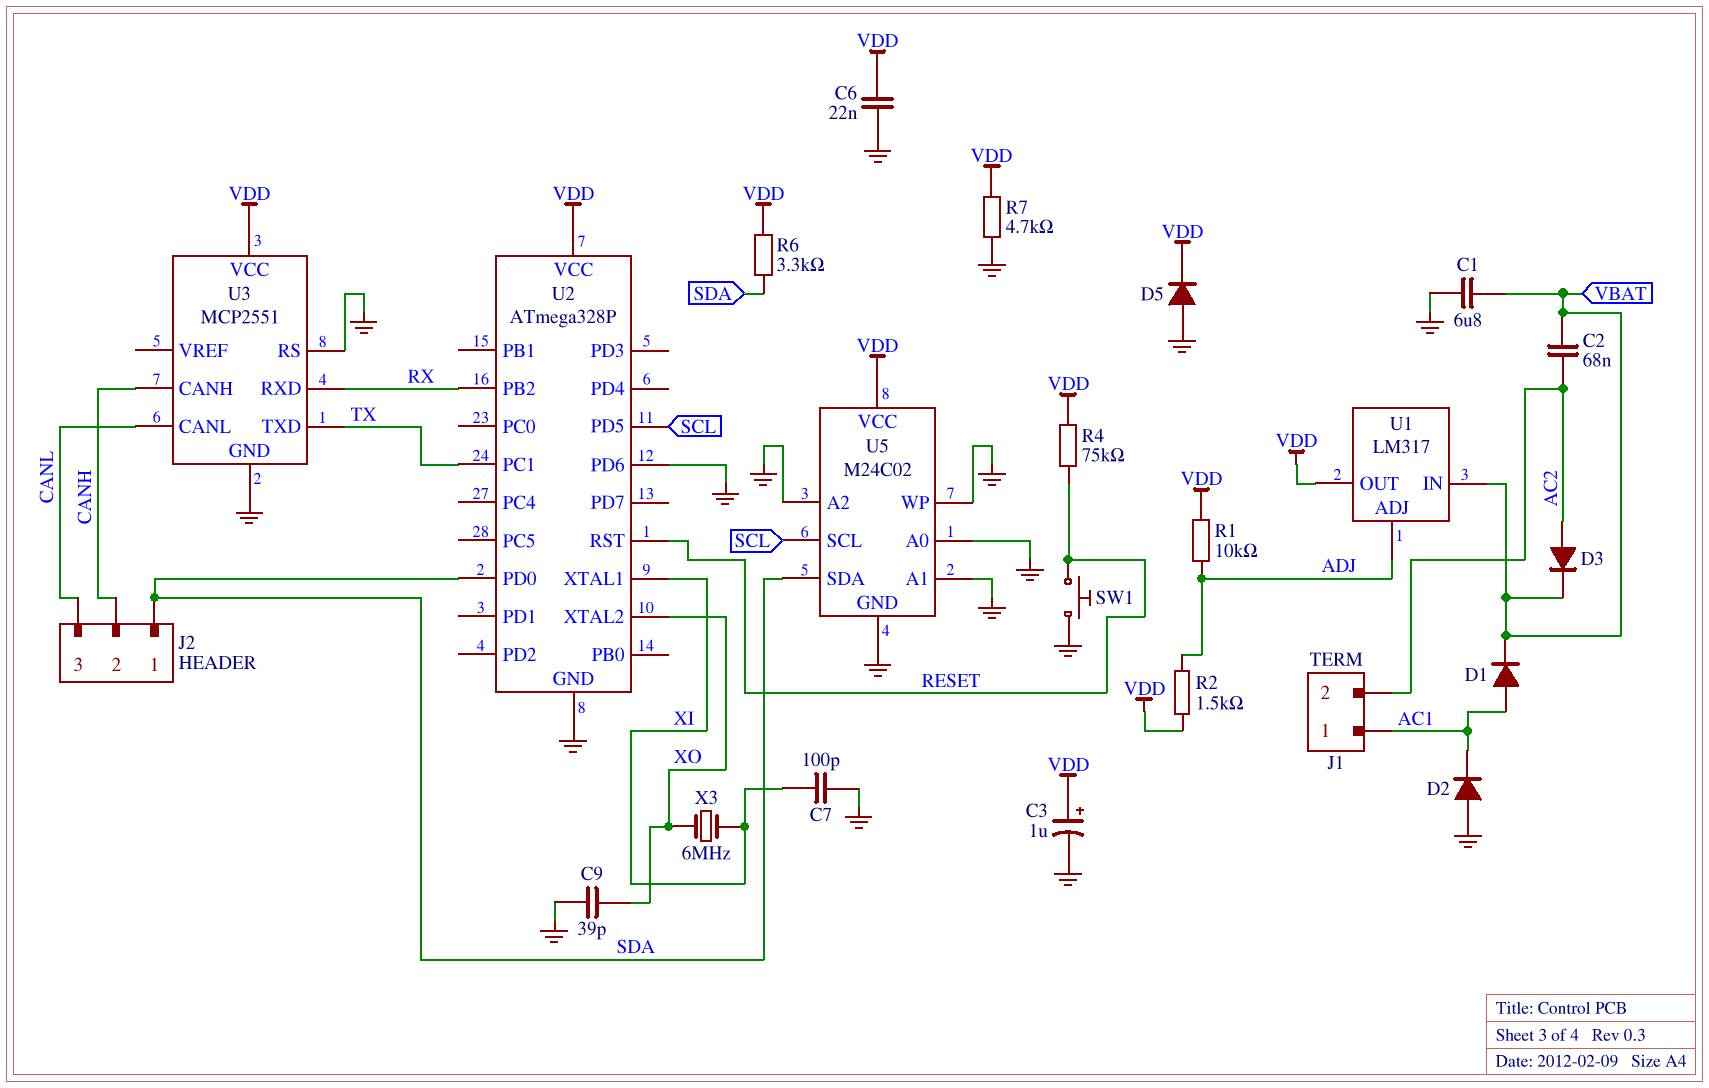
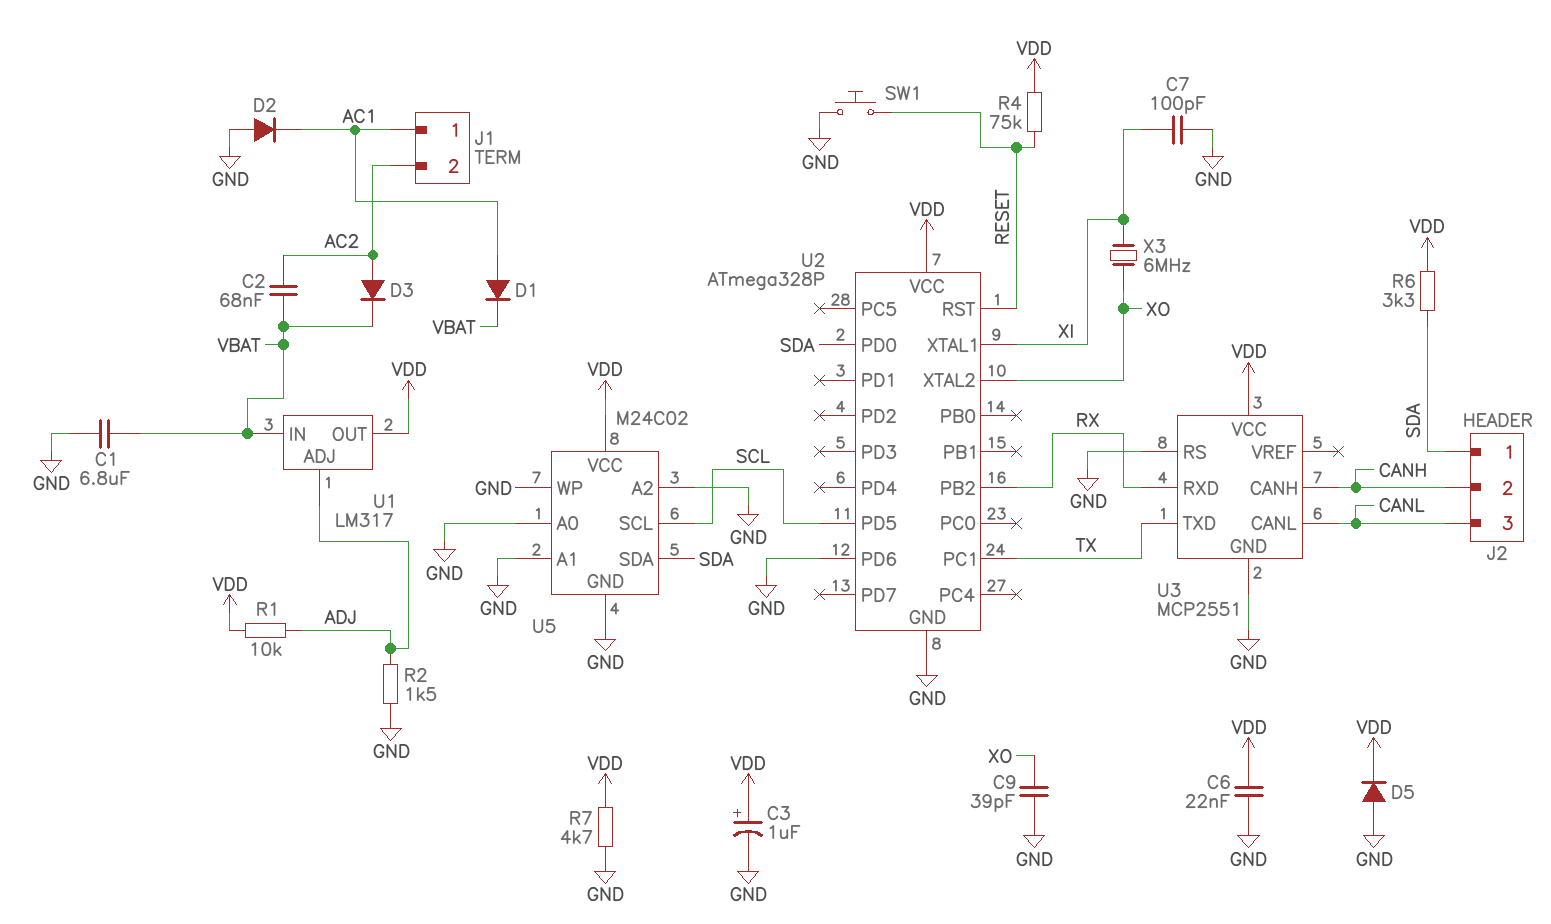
R2: 1.5k (ADJ, VDD) -> 1.5k (ADJ, GND)

